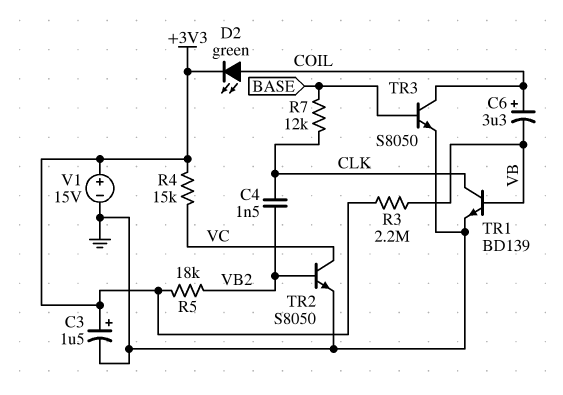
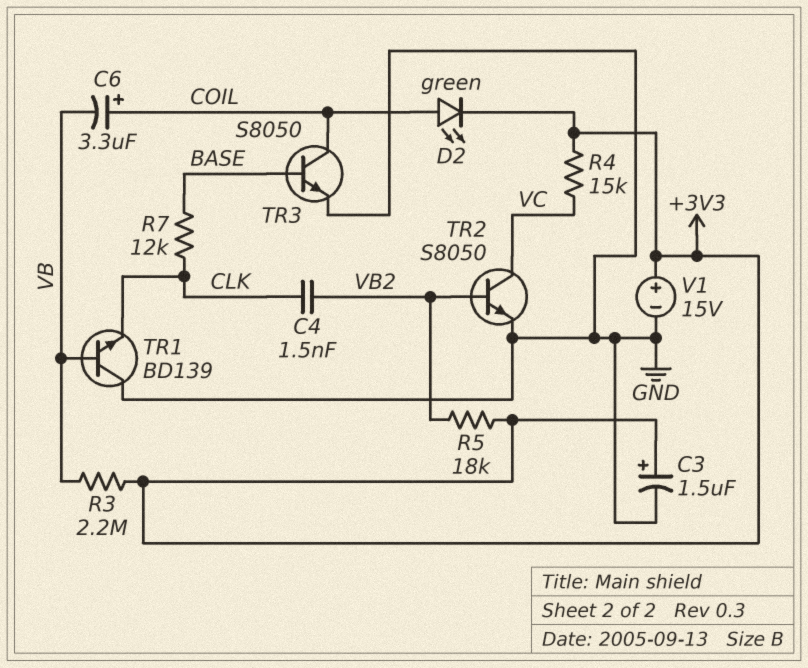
TR1: NPN BD139 (B VB, C CLK, E GND) -> NPN BD139 (B VB, C GND, E CLK)

